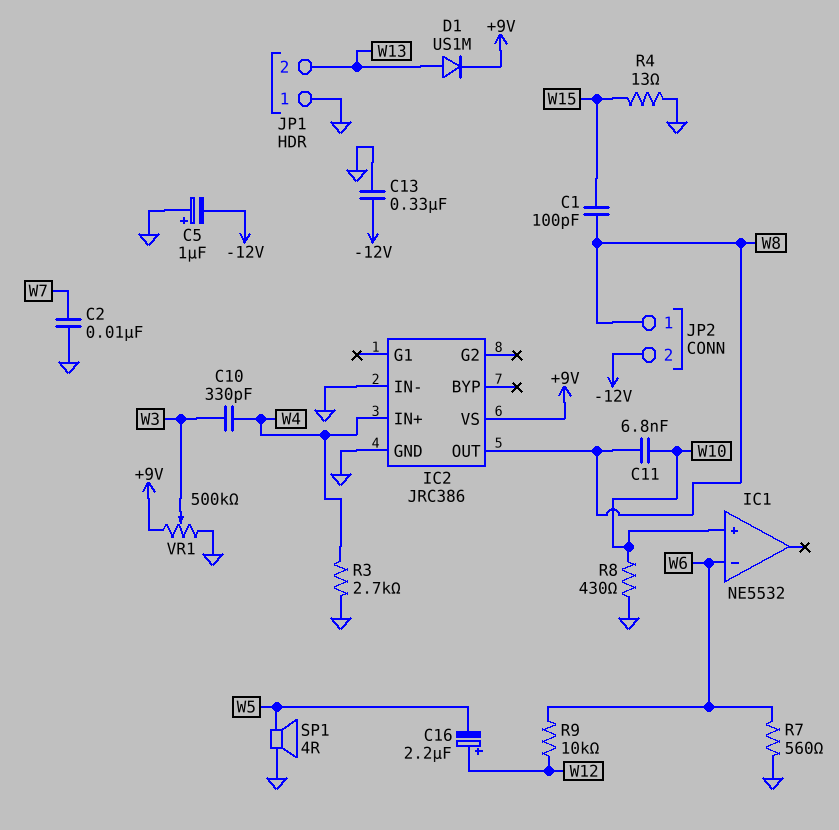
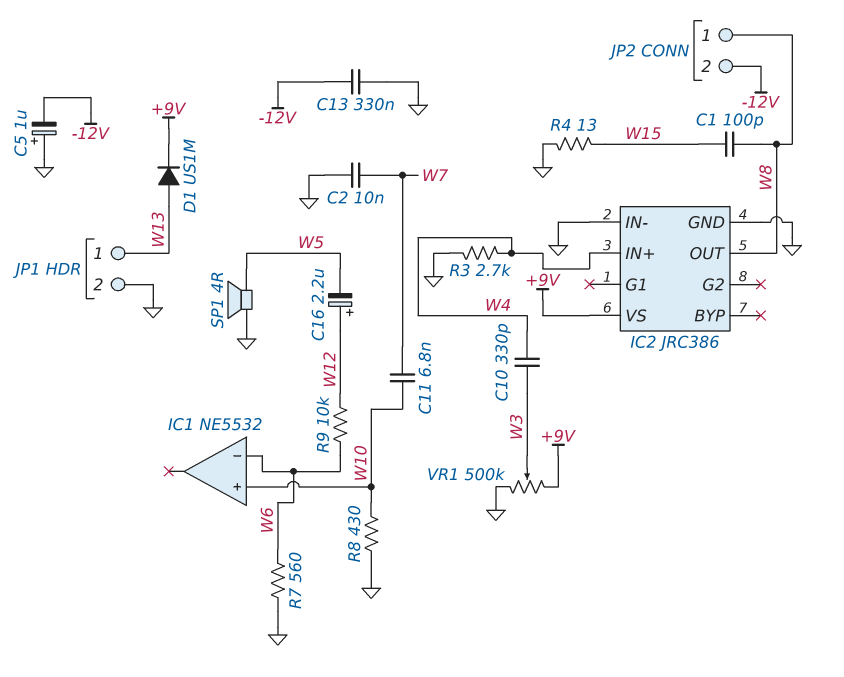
C11: 6.8nF (W8, W10) -> 6.8nF (W7, W10)
JP1 pin 1: GND -> W13
JP1 pin 2: W13 -> GND

